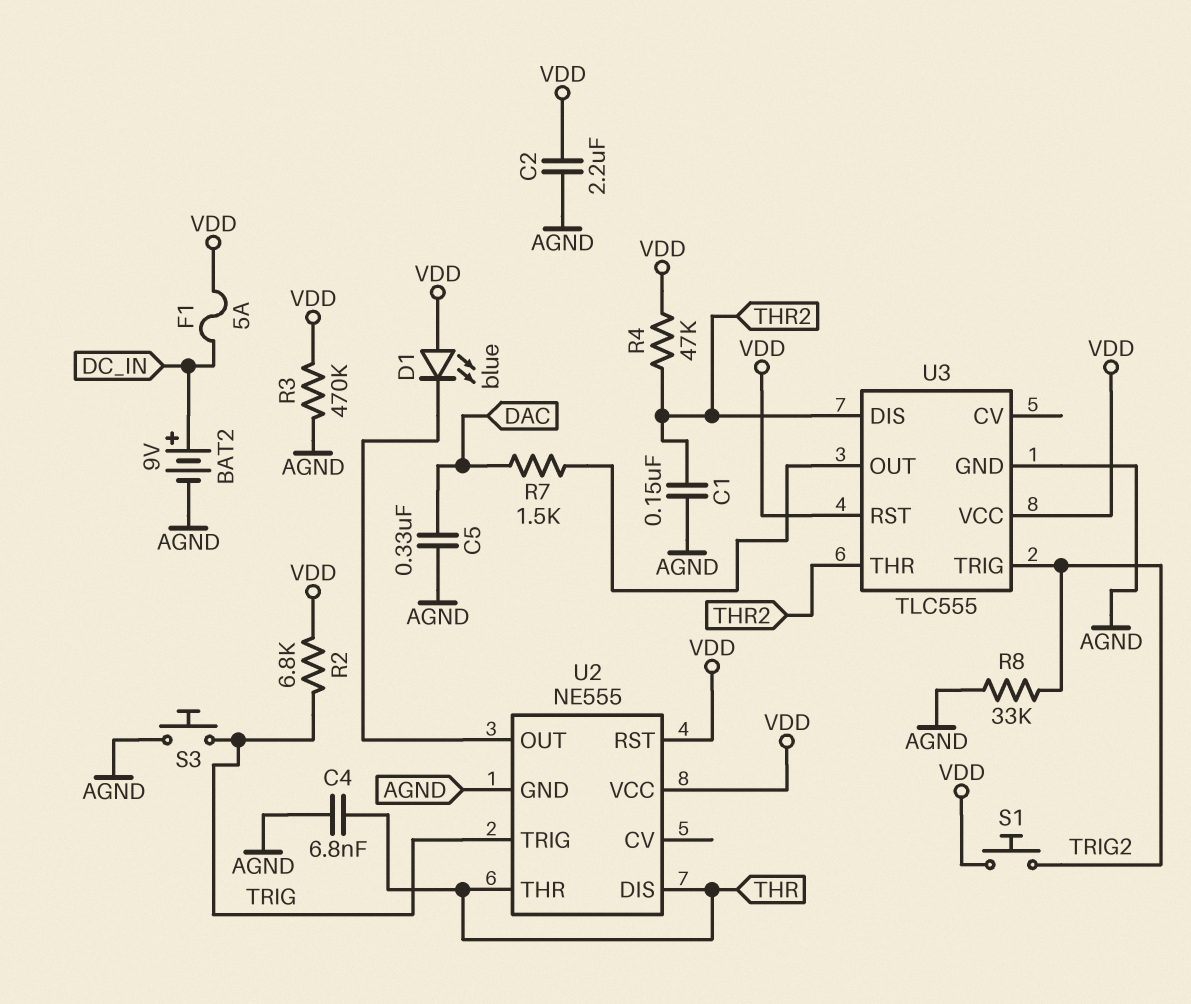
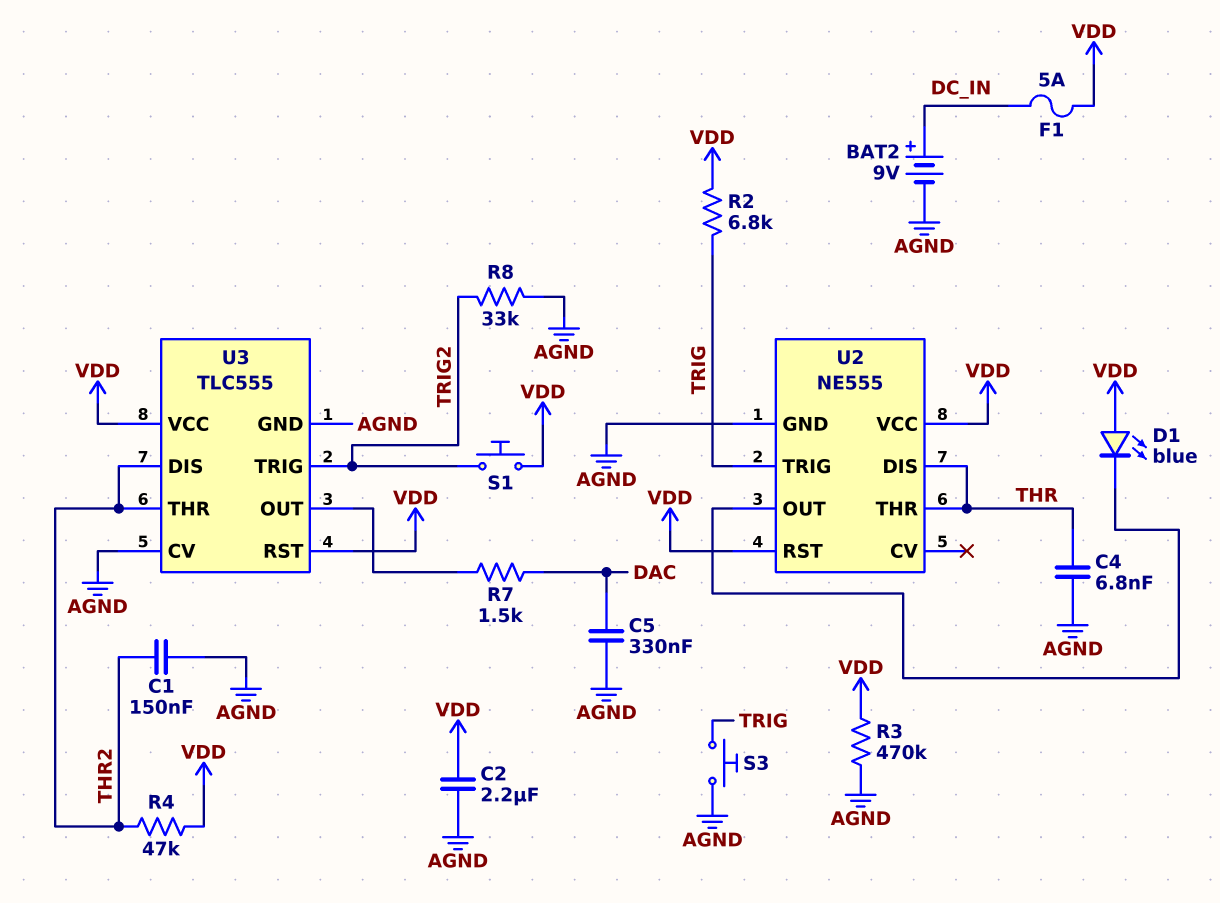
U3 pin CV: none -> AGND

